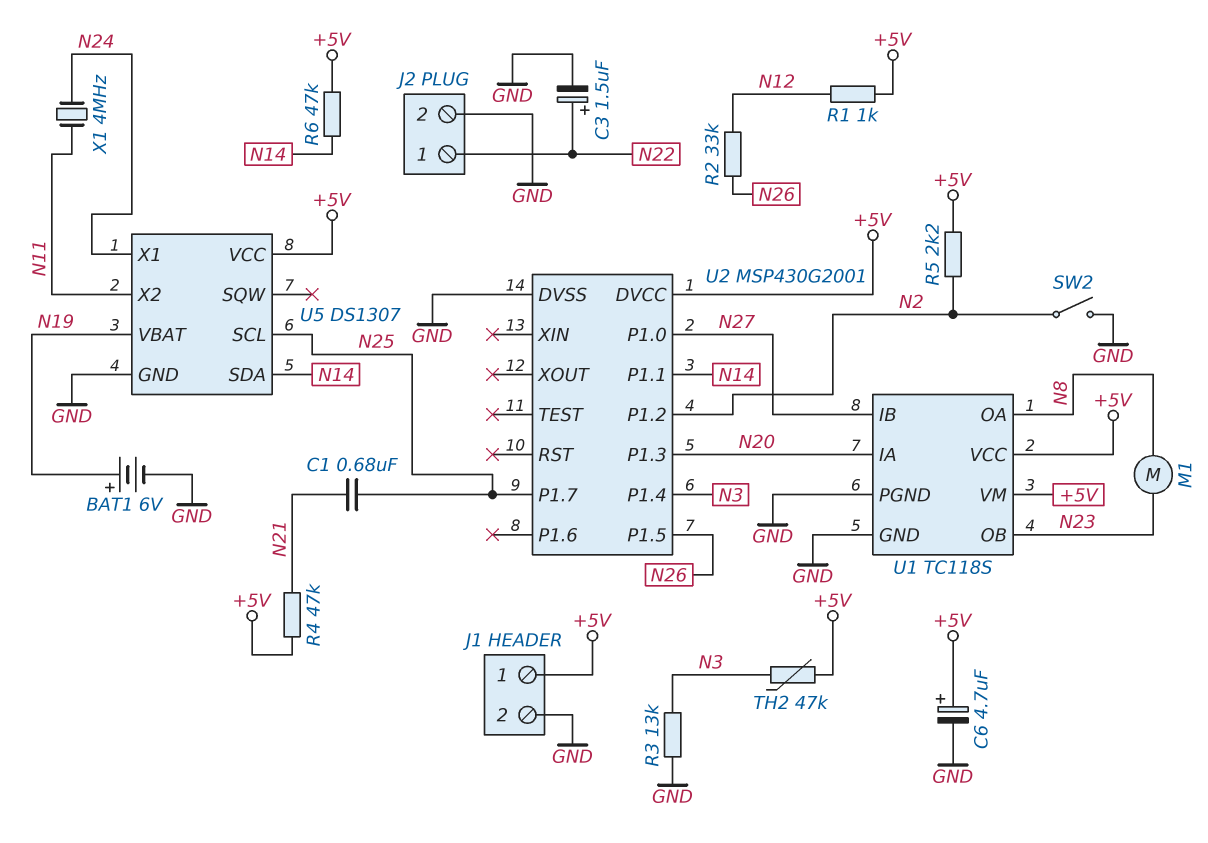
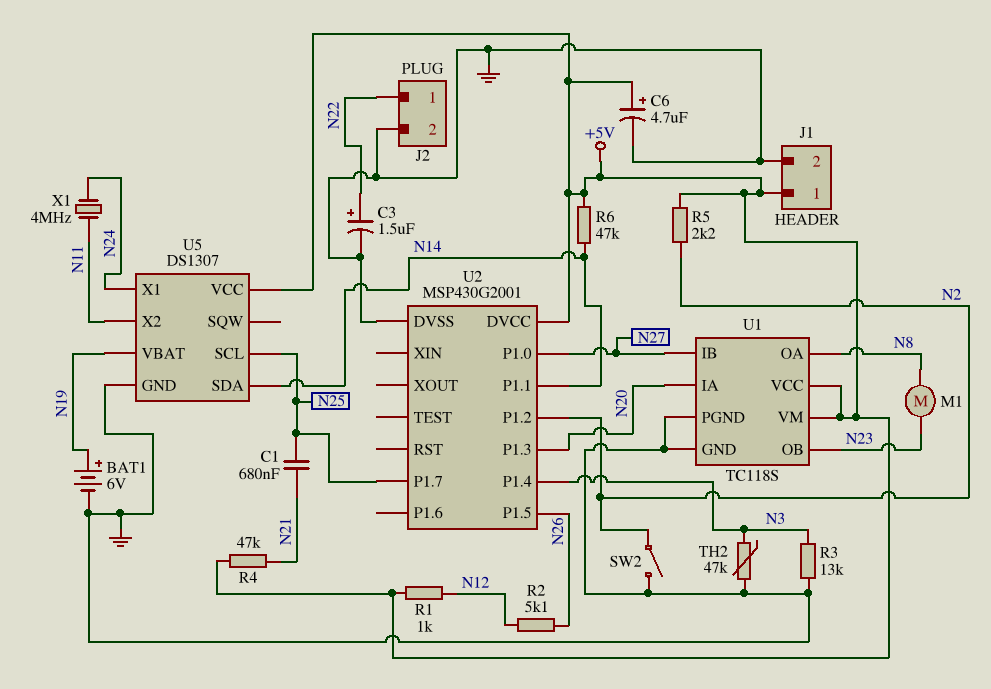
R2: 33k (N12, N26) -> 5.1k (N12, N26)
TH2: 47k (+5V, N3) -> 47k (GND, N3)

